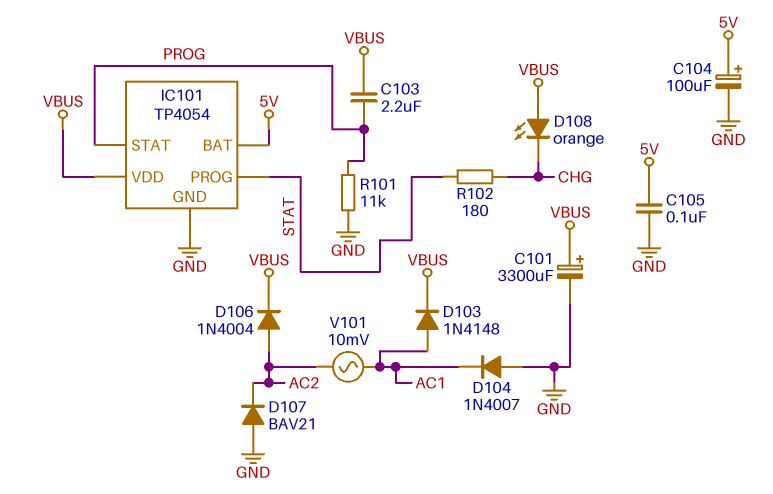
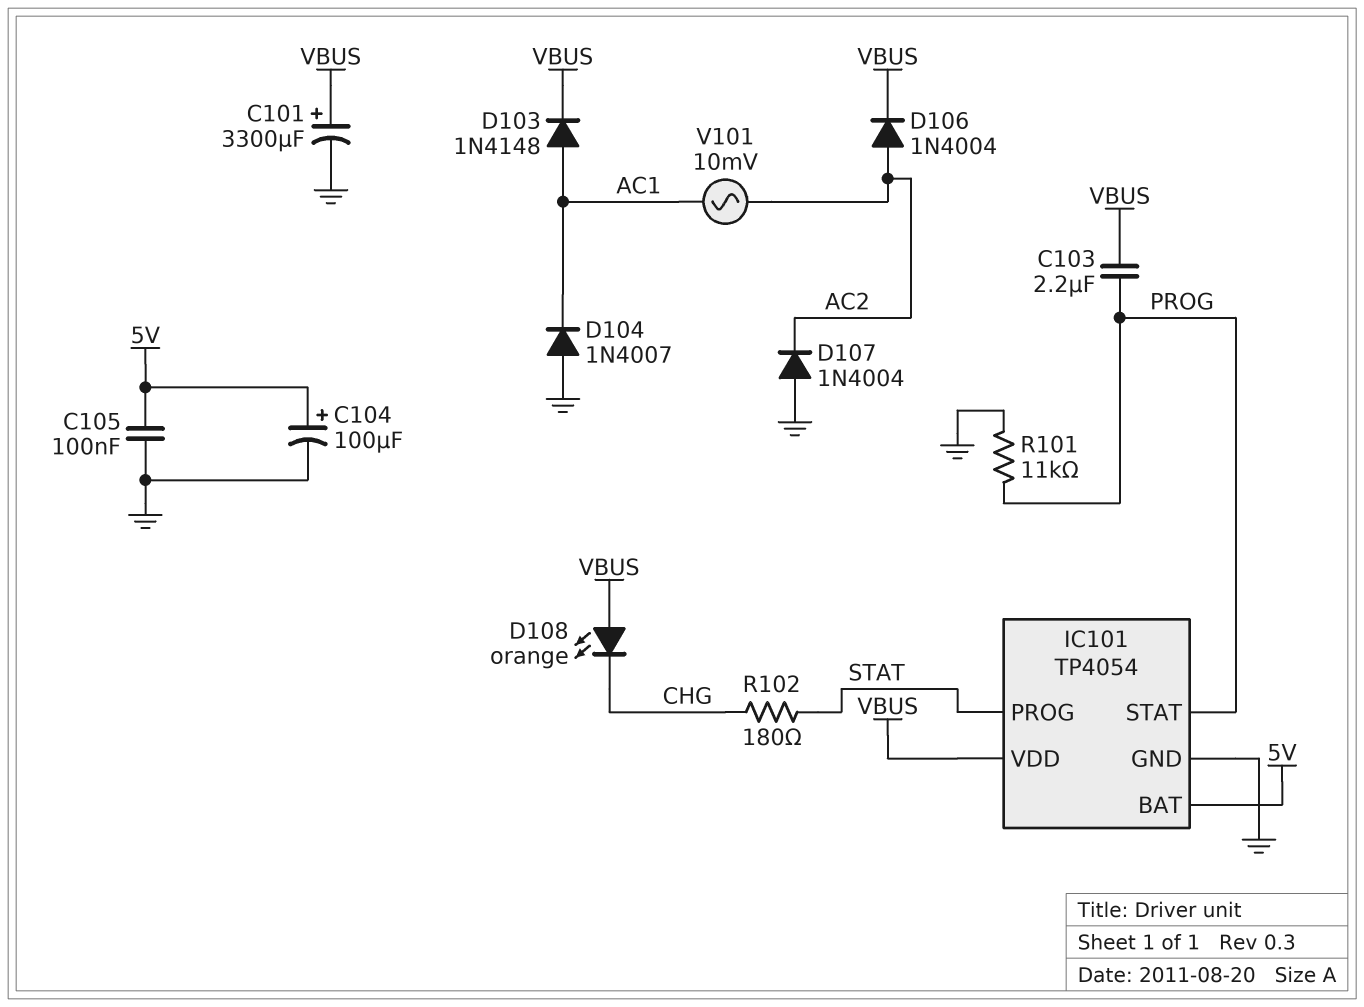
D107: diode BAV21 (A GND, K AC2) -> diode 1N4004 (A GND, K AC2)

